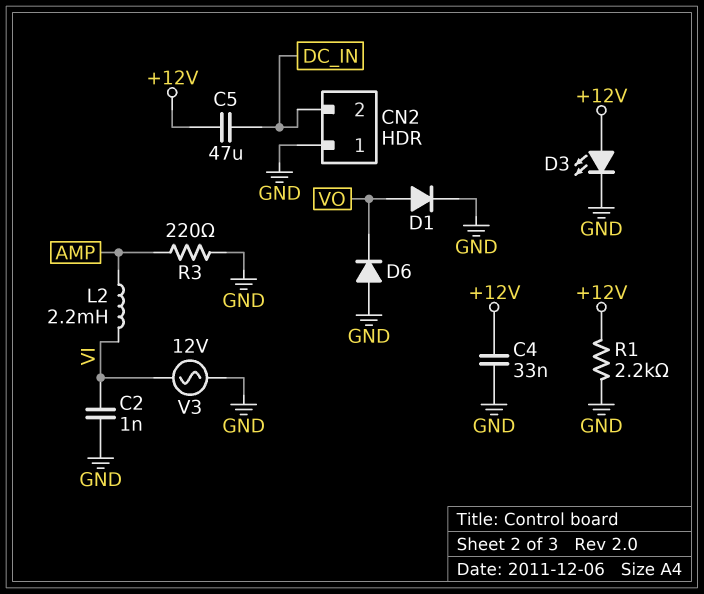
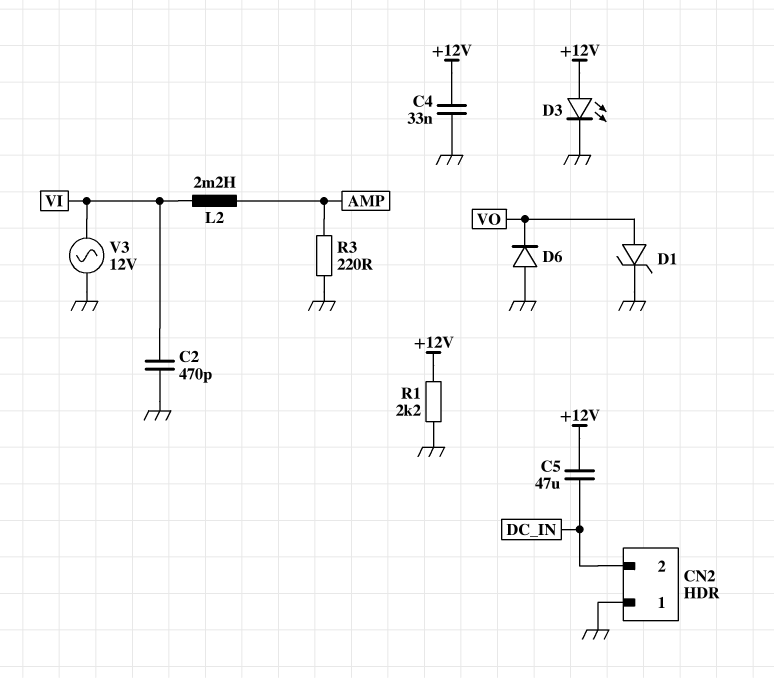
C2: 1nF (GND, VI) -> 470pF (GND, VI)
D1: diode (A VO, K GND) -> zener (A VO, K GND)

